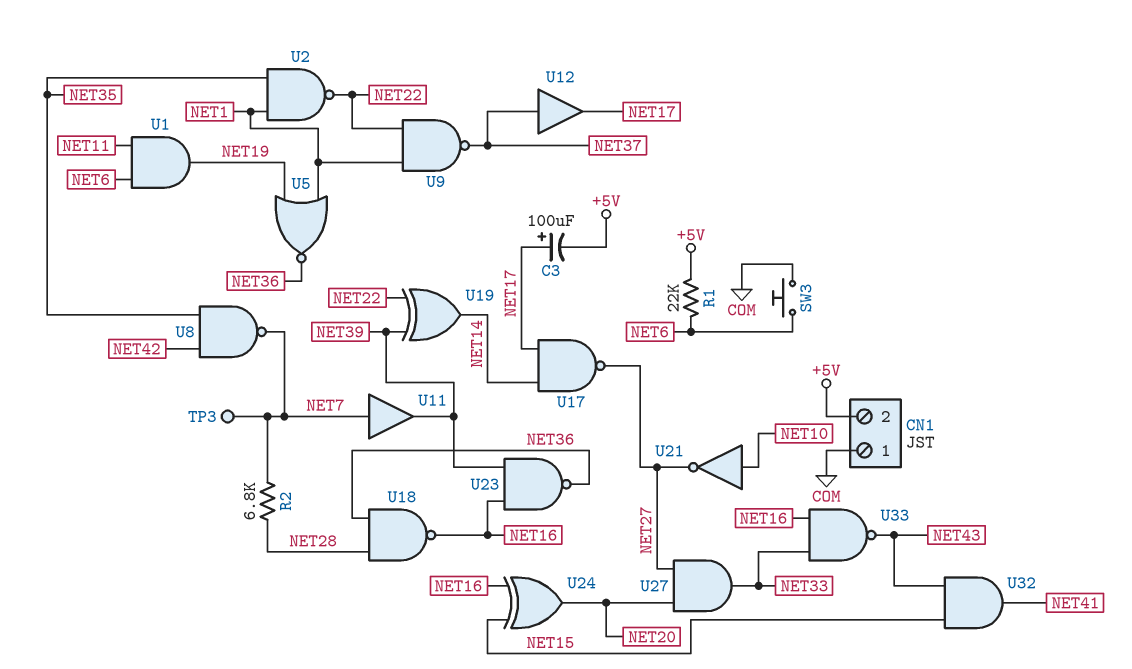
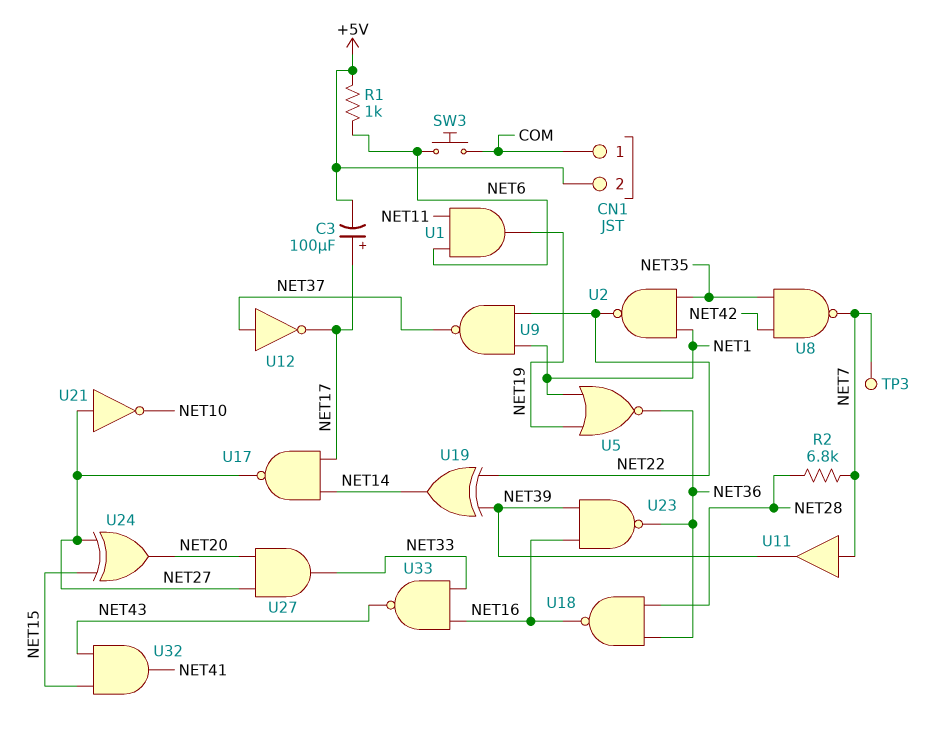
R1: 22k (+5V, NET6) -> 1k (+5V, NET6)
U12: buffer (in NET37, out NET17) -> NOT (in NET37, out NET17)
U21: NOT (in NET10, out NET27) -> NOT (in NET27, out NET10)
U24: XOR (in NET15, in NET16, out NET20) -> XOR (in NET15, in NET27, out NET20)

